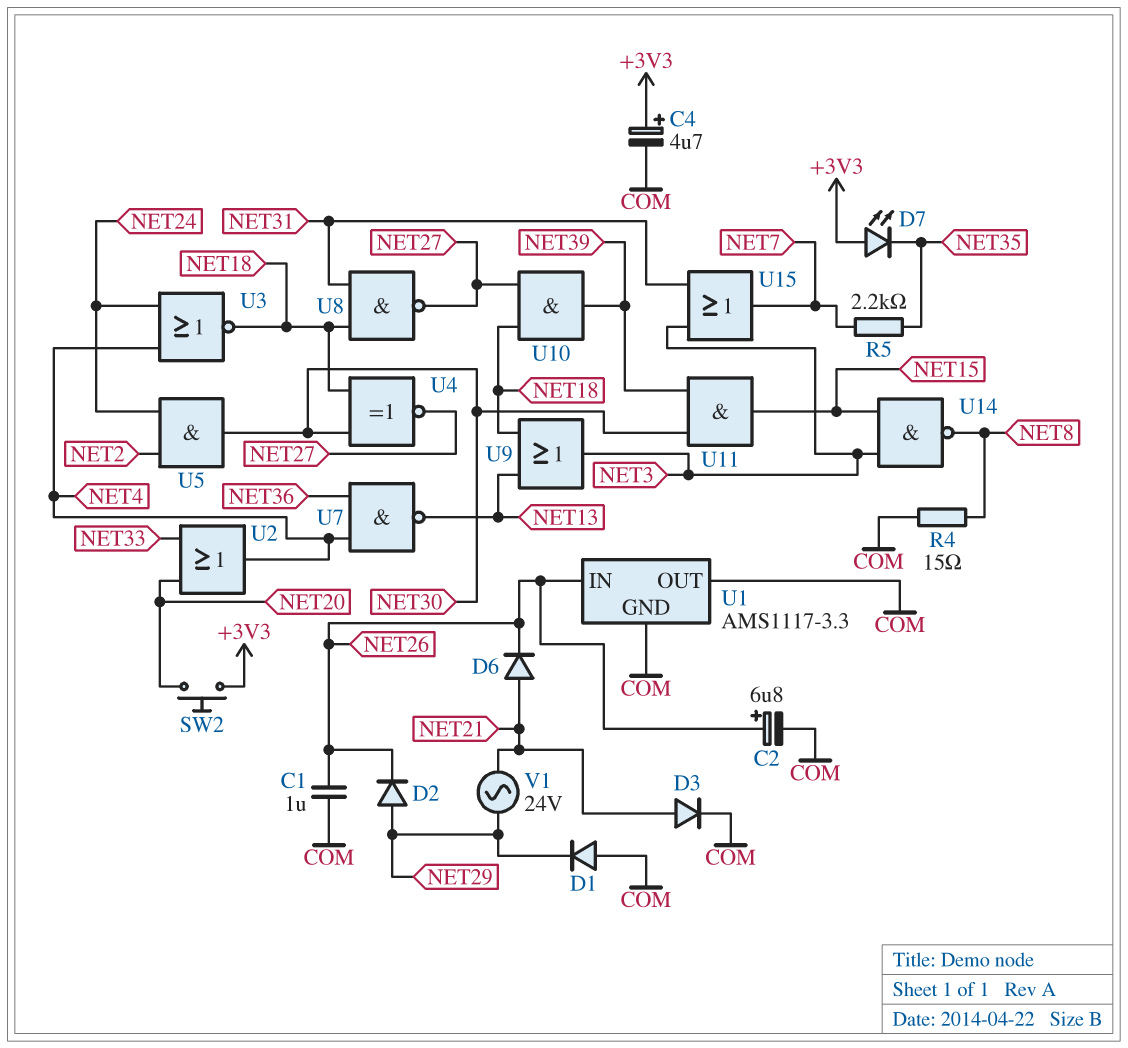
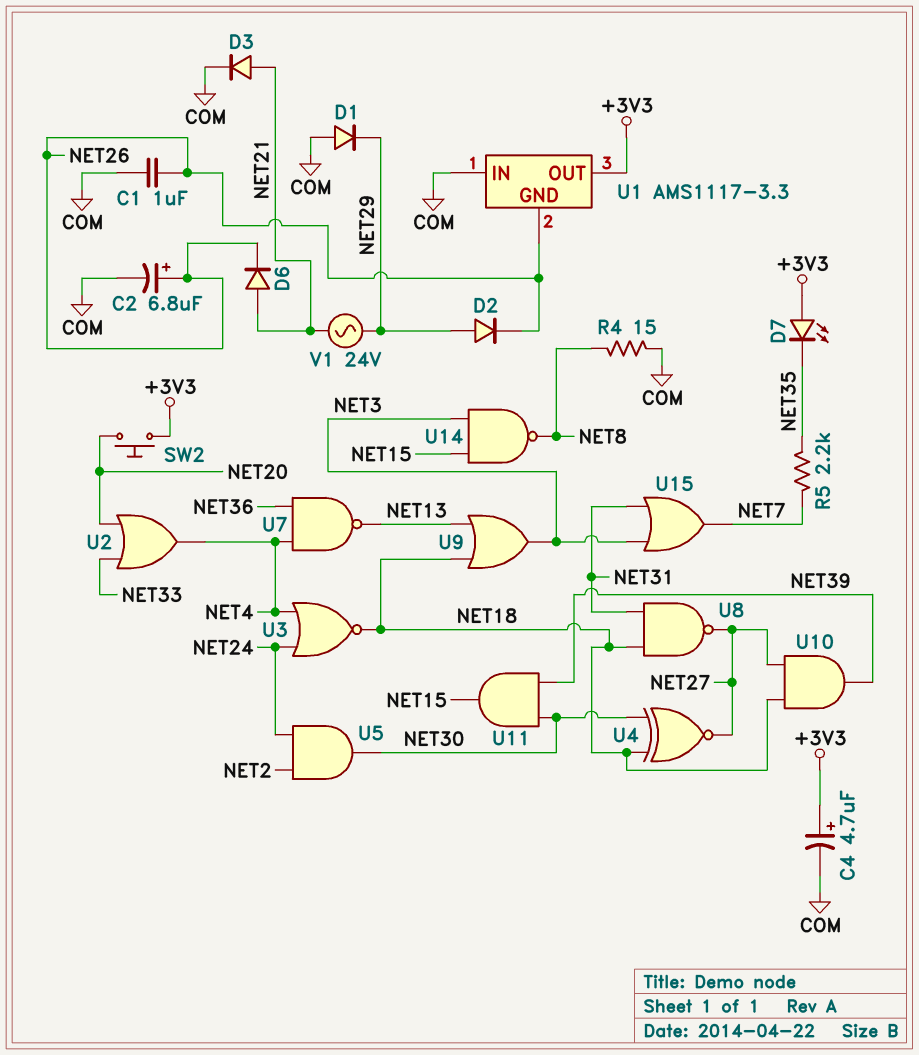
U1 pin GND: COM -> NET26
U1 pin IN: NET26 -> COM
U1 pin OUT: COM -> +3V3

